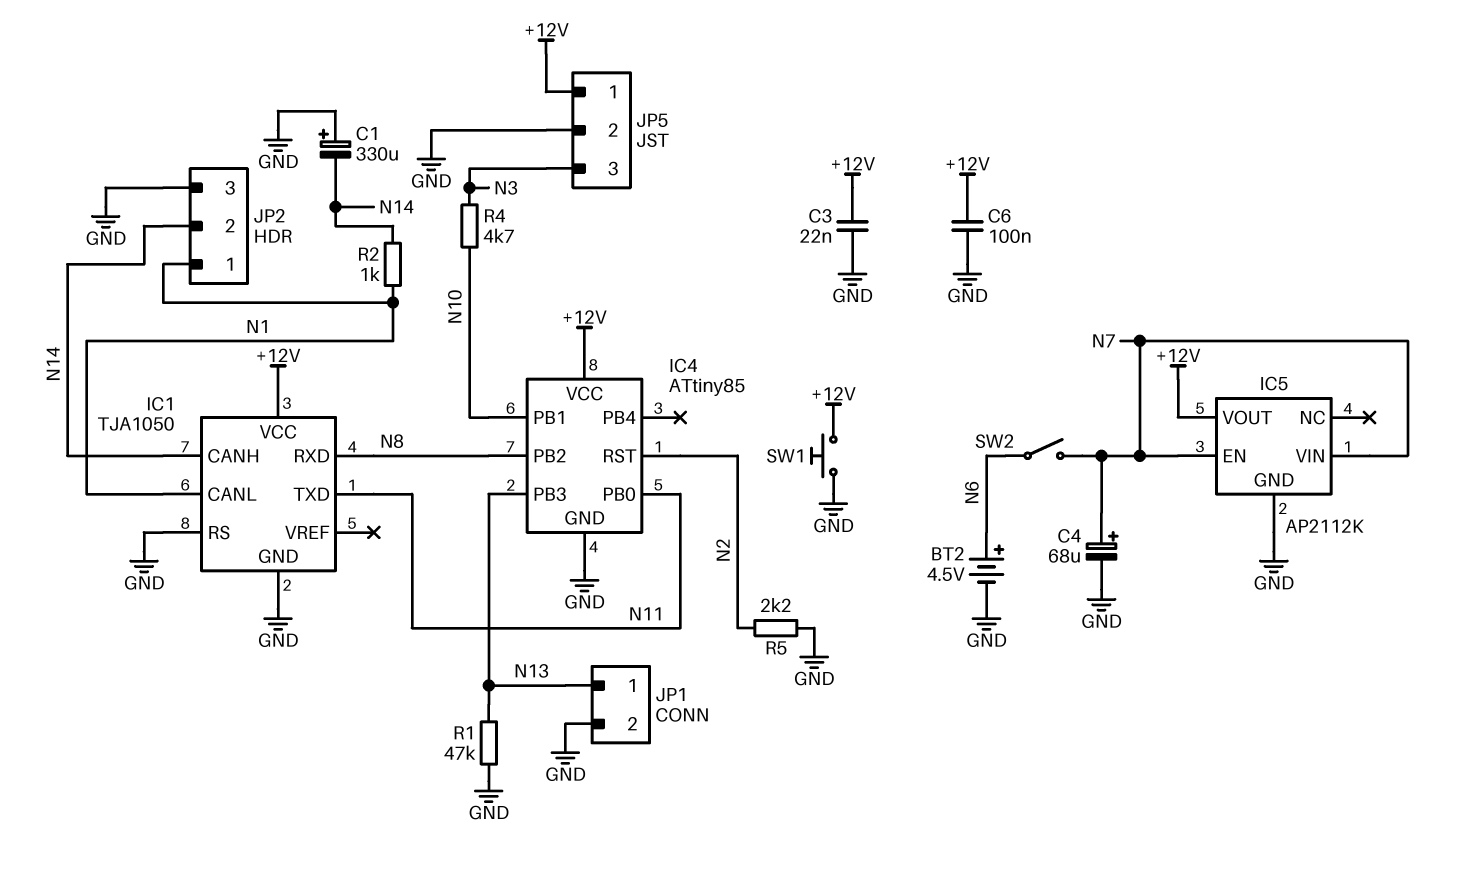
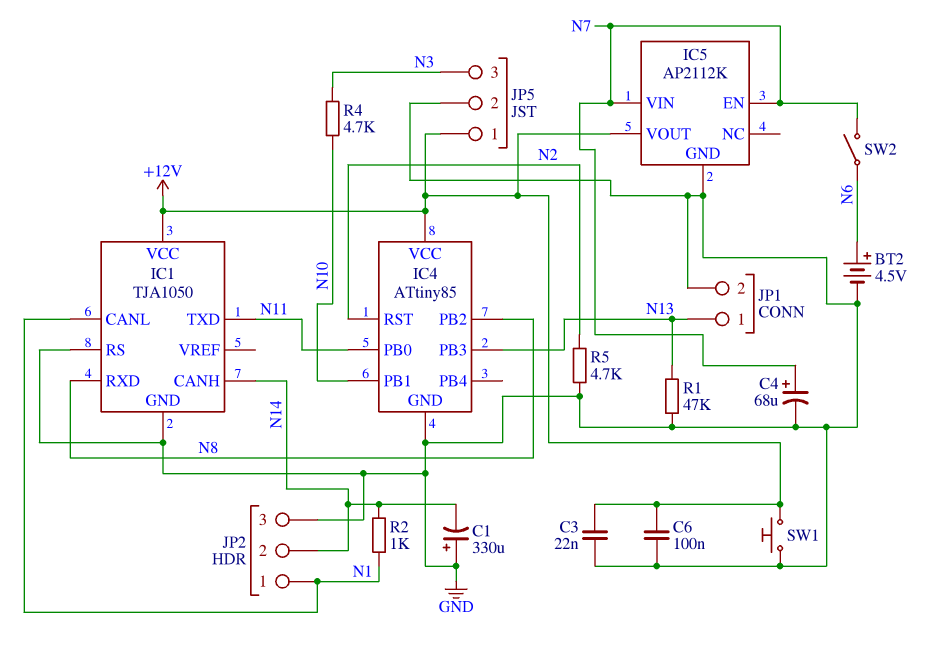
R5: 2.2k (GND, N2) -> 4.7k (GND, N2)

